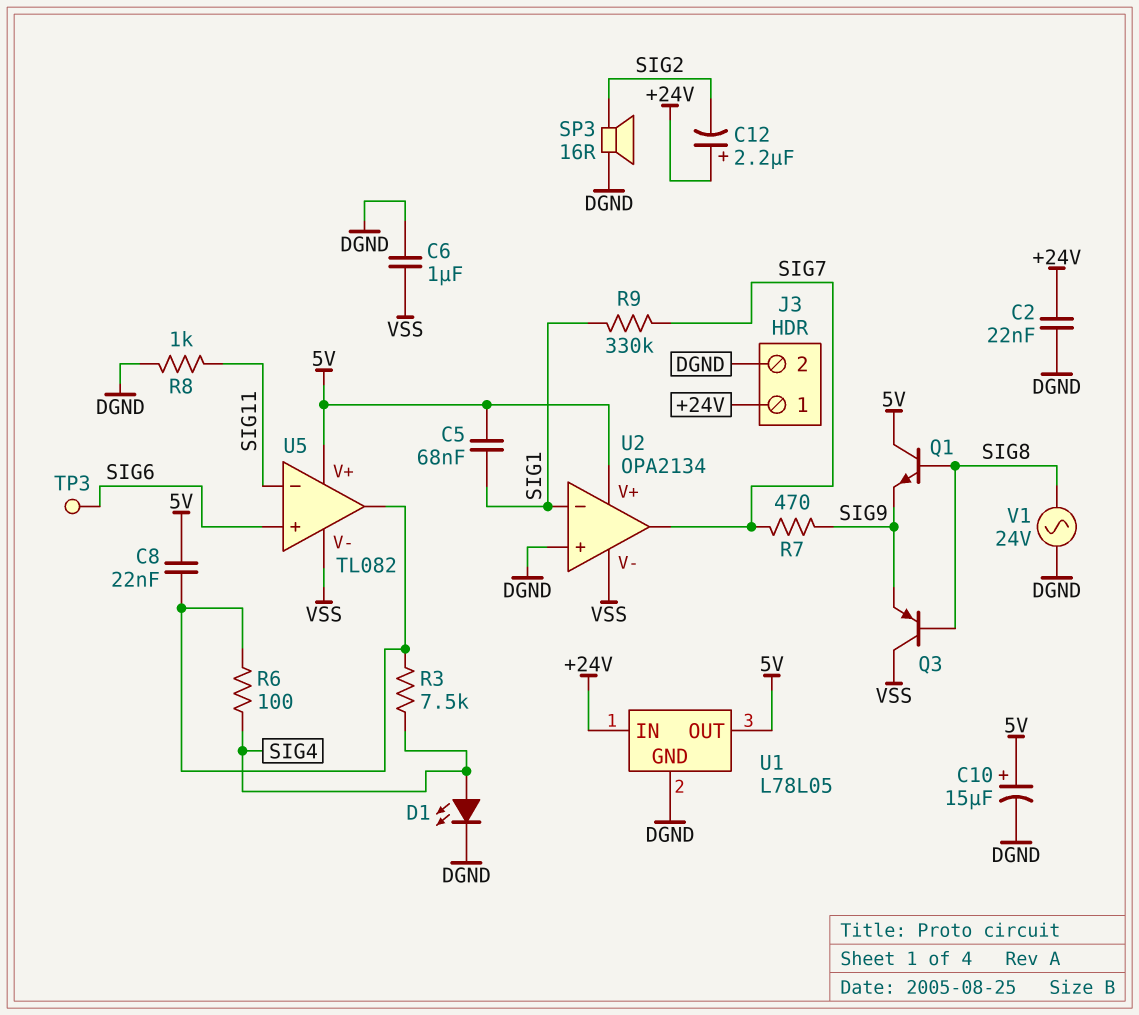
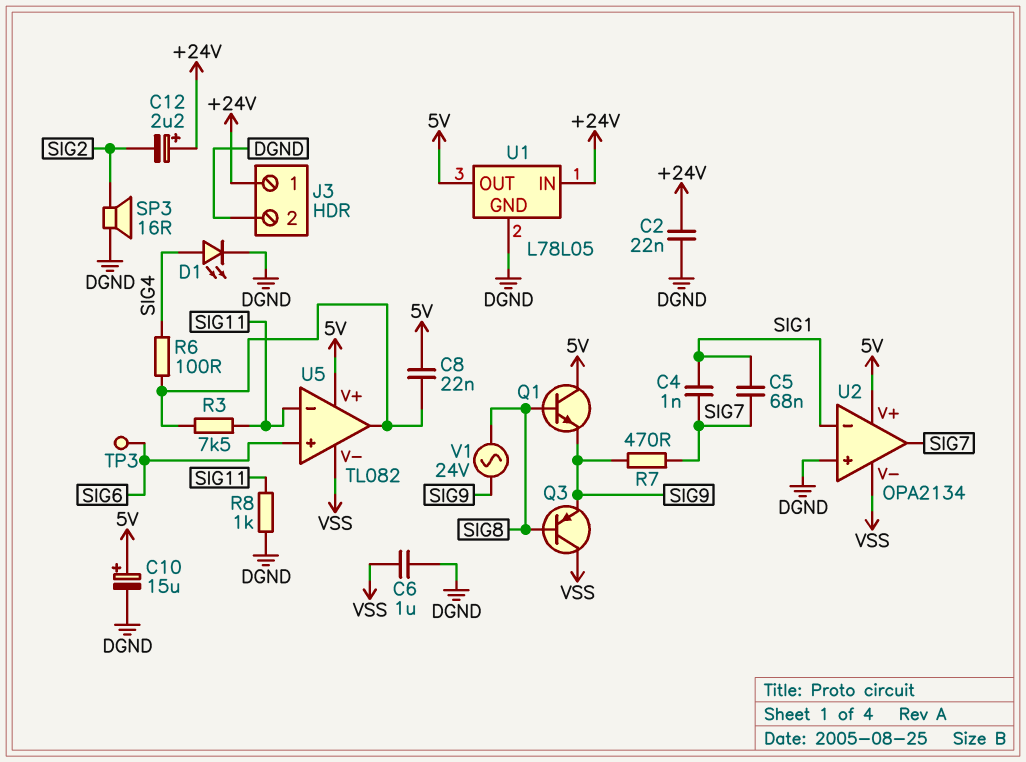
C4: none -> 1nF (SIG1, SIG7)
C5: 68nF (5V, SIG1) -> 68nF (SIG1, SIG7)
R3: 7.5k (SIG4, U5/out) -> 7.5k (SIG11, U5/out)
R9: 330k (SIG1, SIG7) -> none
V1: AC 24V (DGND, SIG8) -> AC 24V (SIG8, SIG9)

